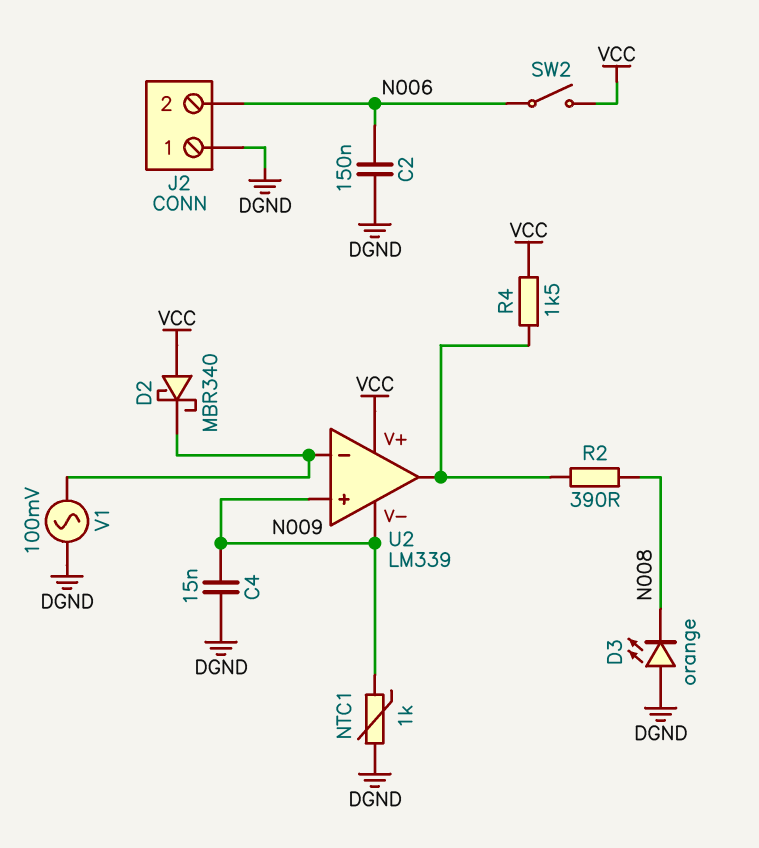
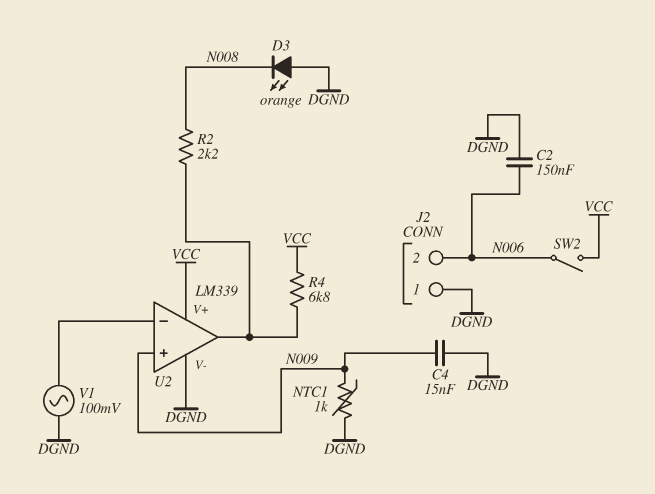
D2: schottky MBR340 (A VCC, K U2/in-) -> none
R2: 390 (N008, U2/out) -> 2.2k (N008, U2/out)
R4: 1.5k (U2/out, VCC) -> 6.8k (U2/out, VCC)
U2 pin V-: N009 -> DGND

